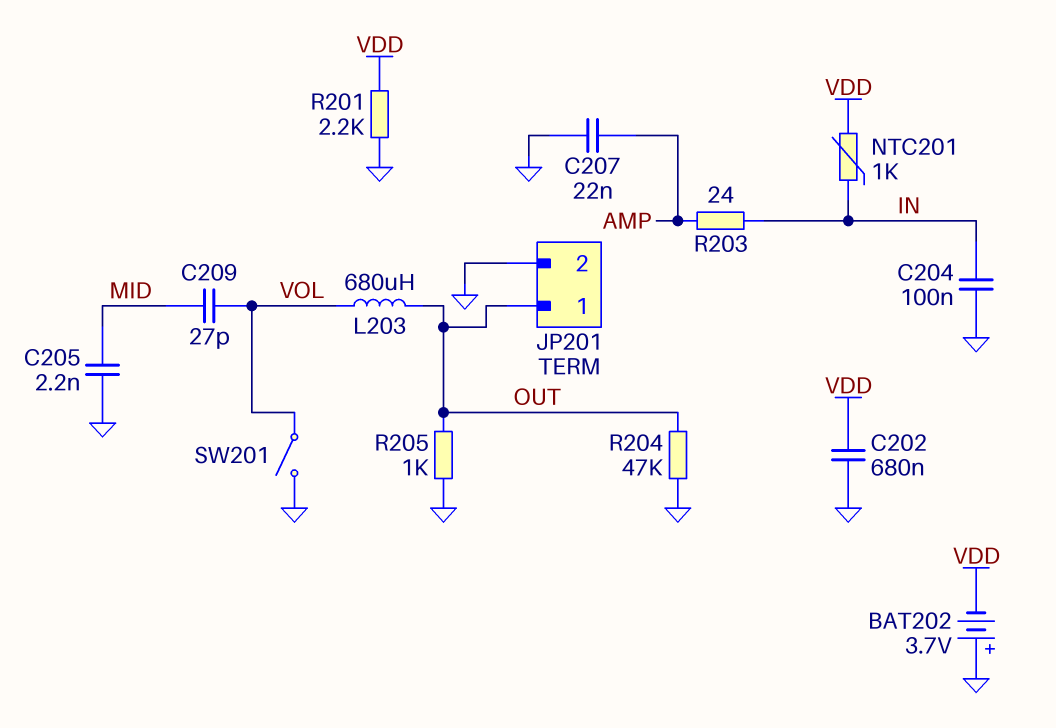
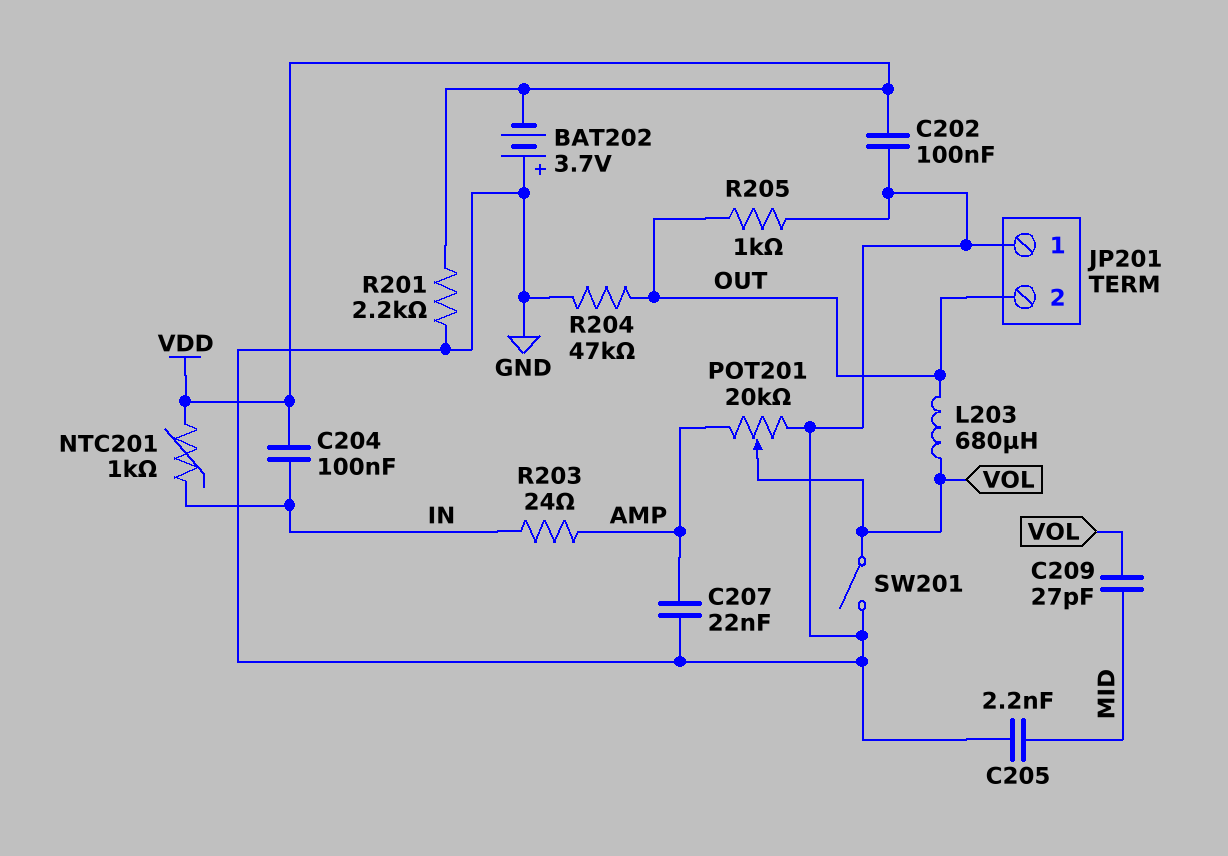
C202: 680nF (GND, VDD) -> 100nF (GND, VDD)
C204: 100nF (GND, IN) -> 100nF (IN, VDD)
JP201 pin 1: OUT -> GND
JP201 pin 2: GND -> OUT
POT201: none -> 20k (AMP, GND, wiper VOL)

